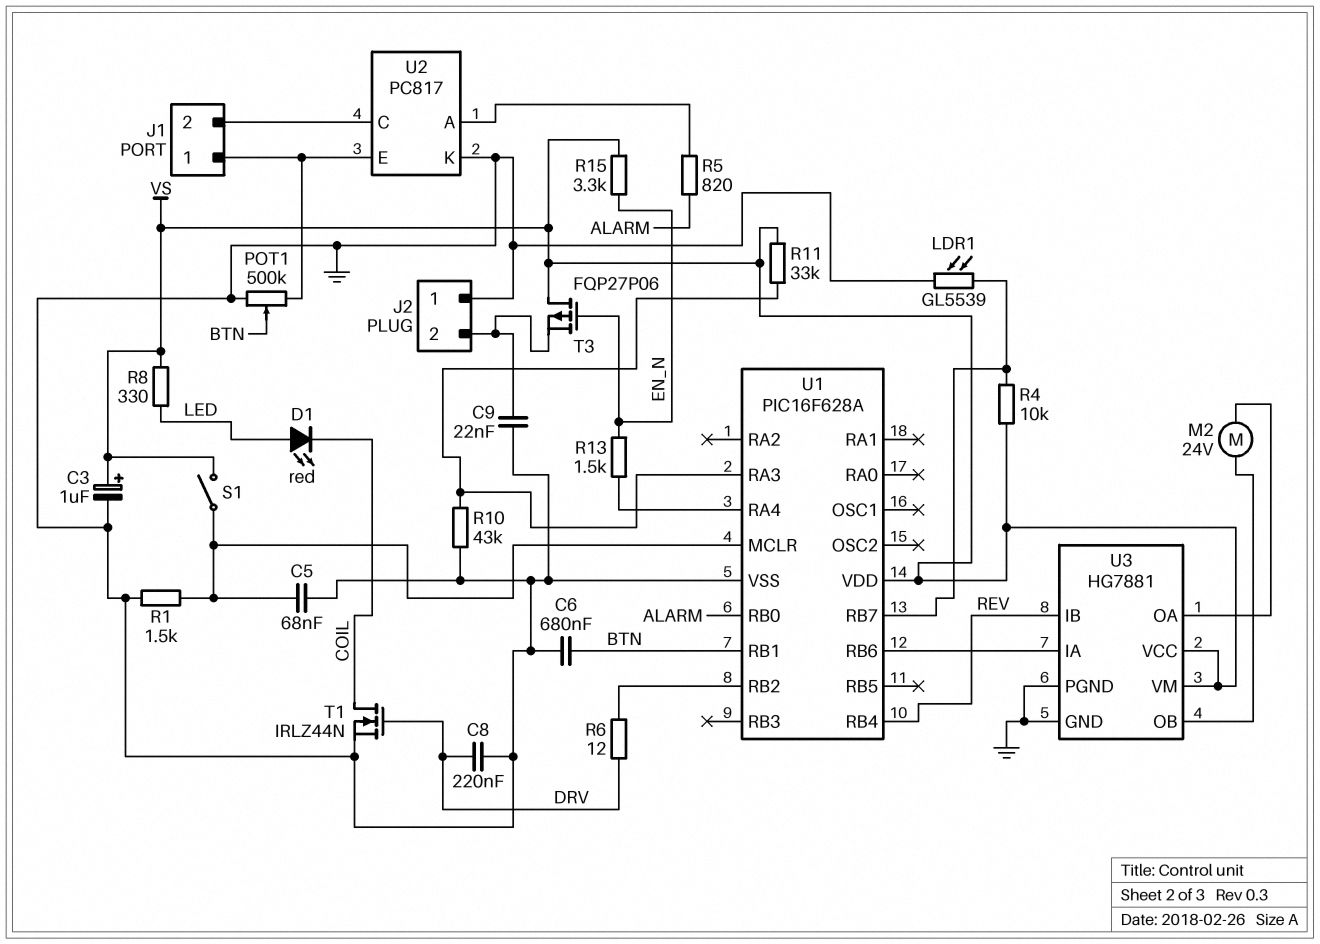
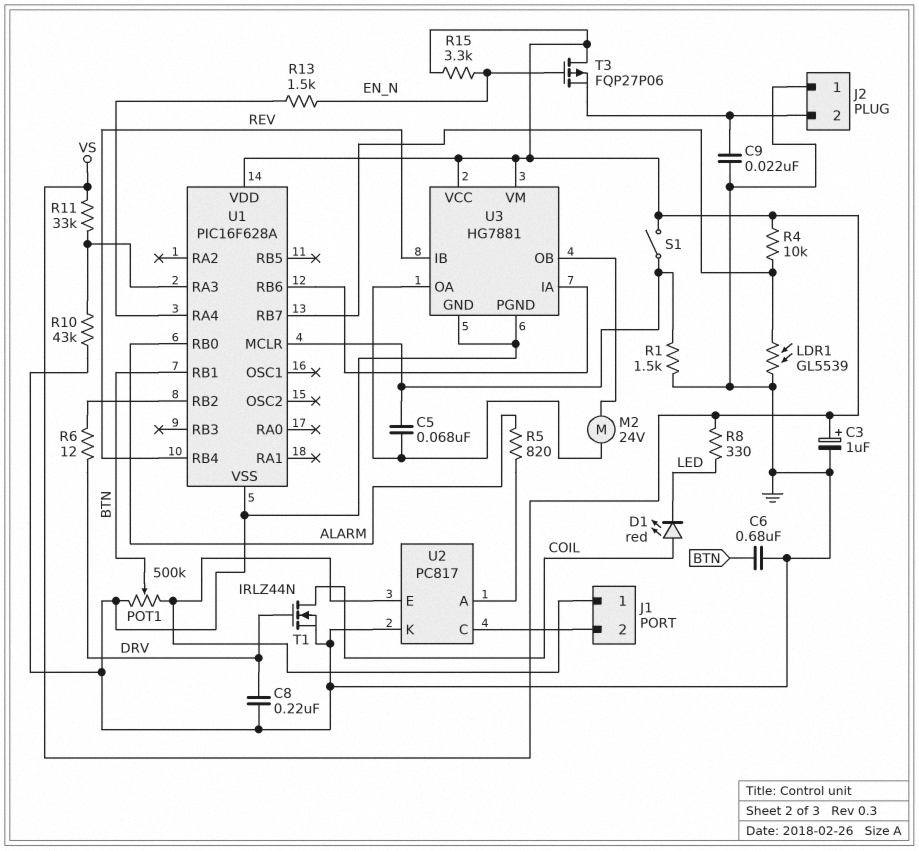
C5: 68nF (GND, U1/MCLR) -> 68nF (U1/MCLR, U3/OA)
D1: LED red (A LED, K COIL) -> LED red (A COIL, K LED)

